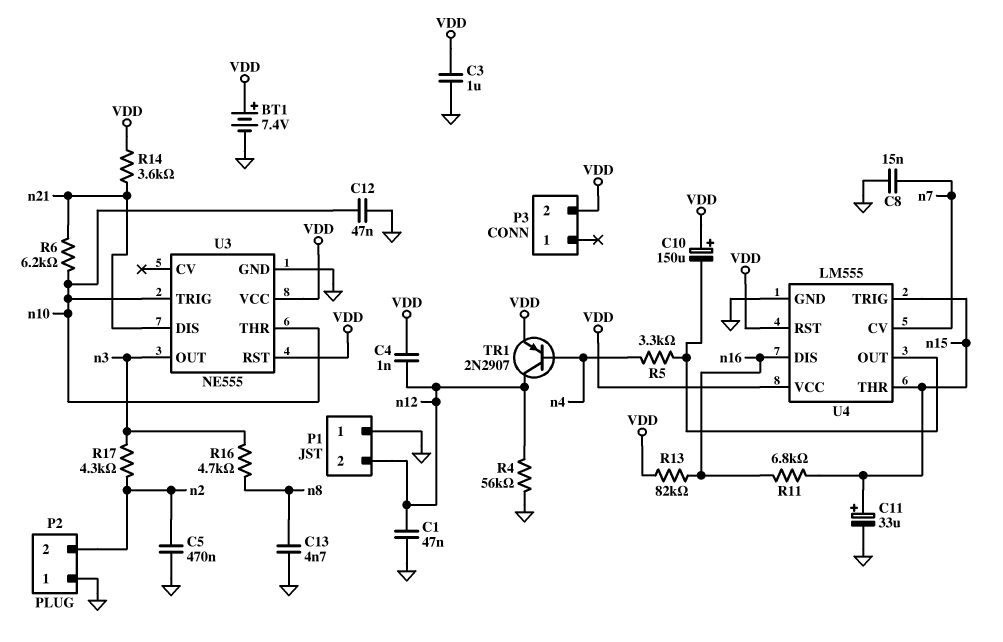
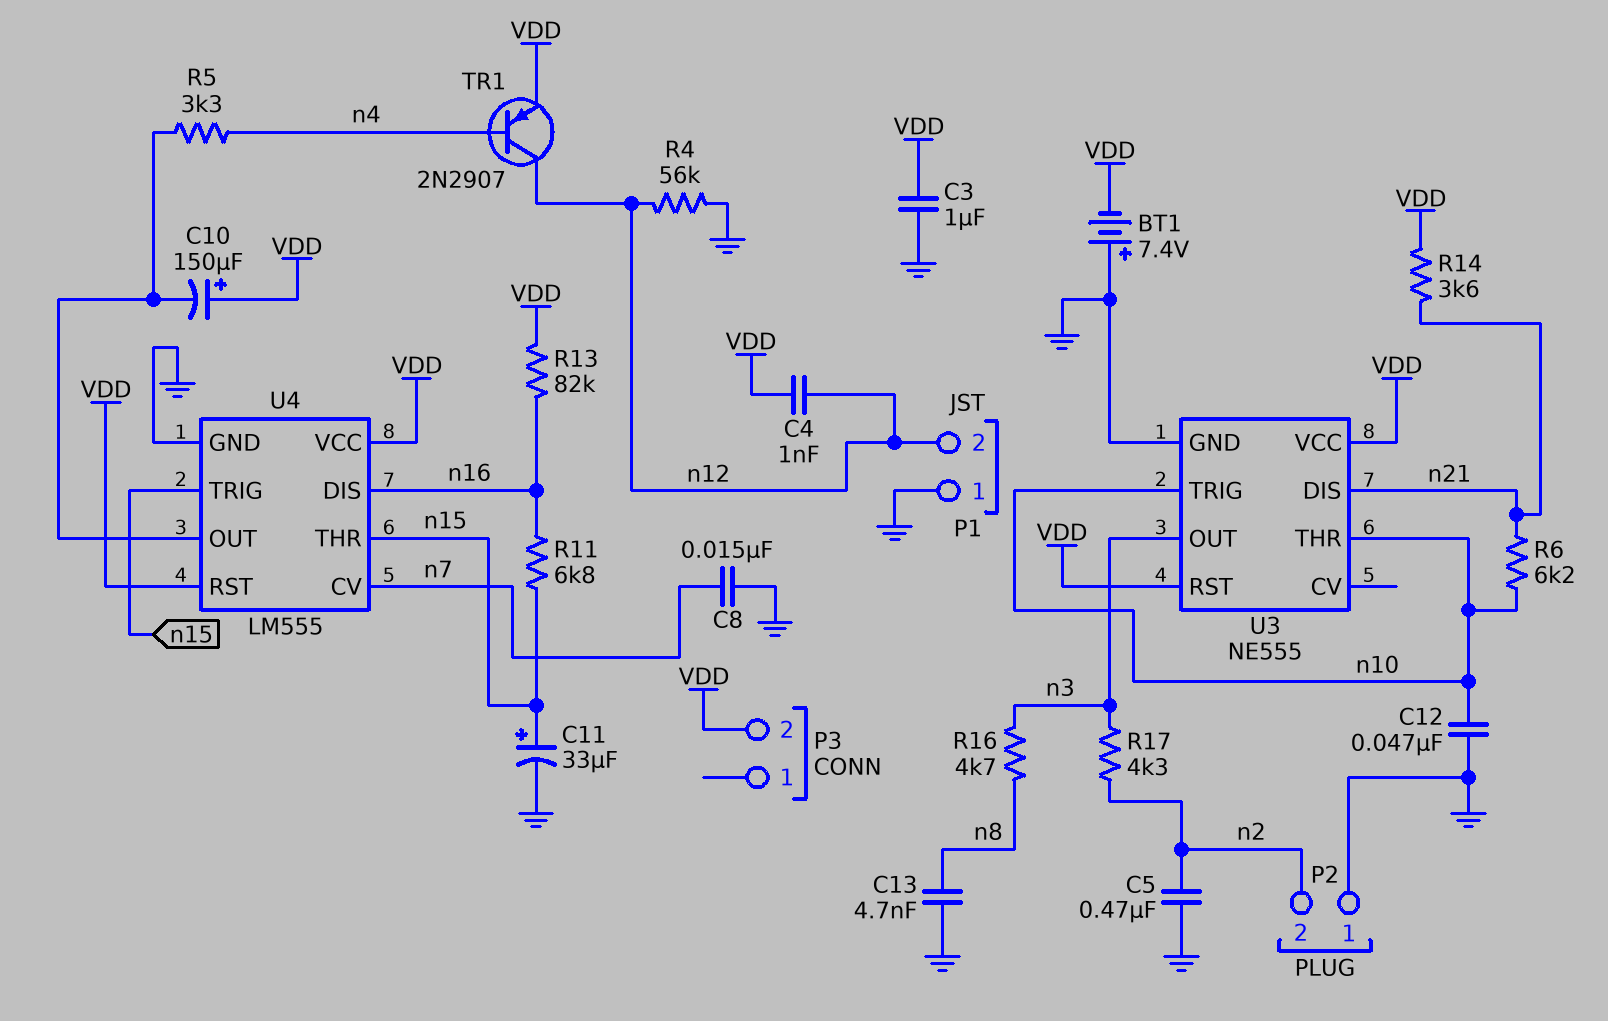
BT1: 7.4V (plus VDD, minus GND) -> 7.4V (plus GND, minus VDD)
C1: 47nF (GND, n12) -> none

